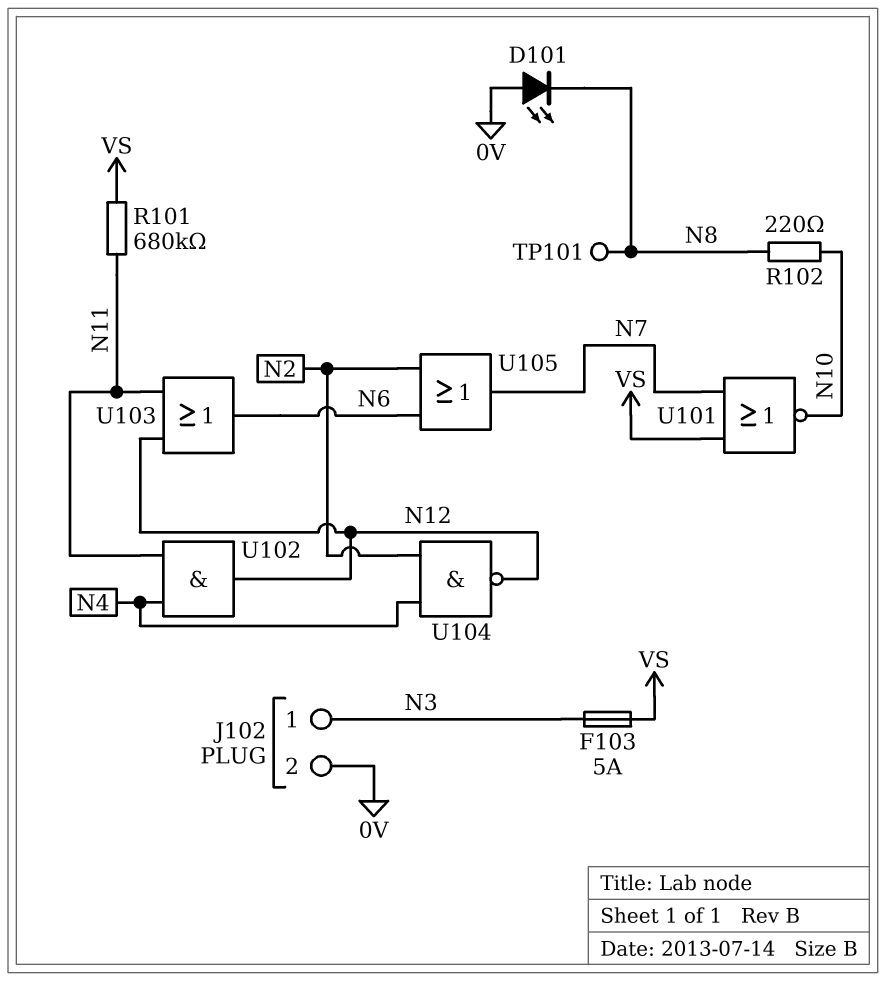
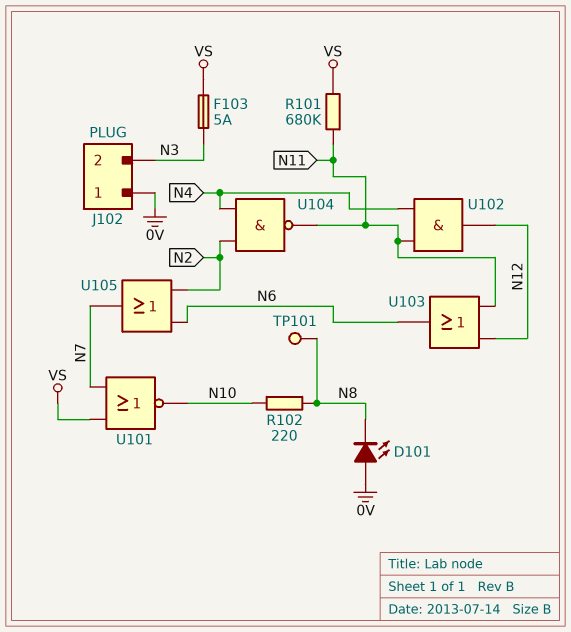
J102 pin 1: N3 -> 0V
J102 pin 2: 0V -> N3
U104: NAND (in N2, in N4, out N12) -> NAND (in N2, in N4, out N11)

